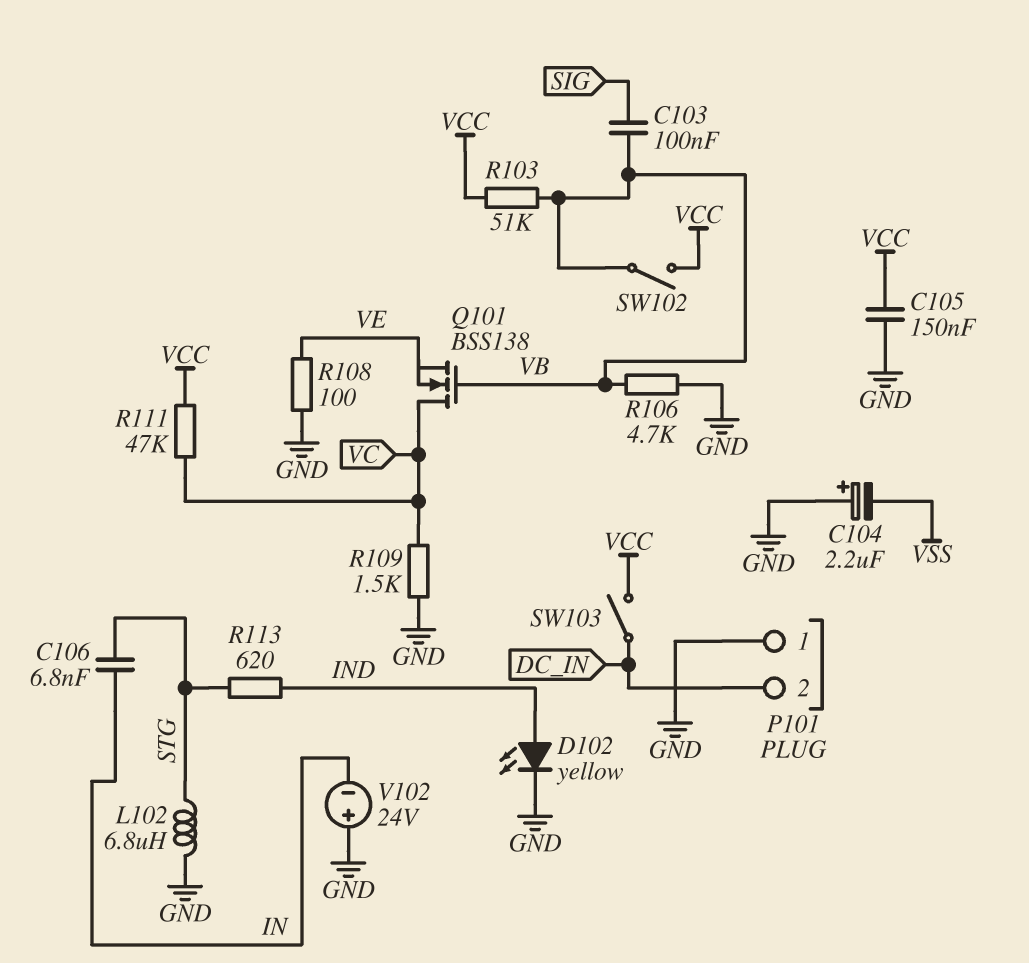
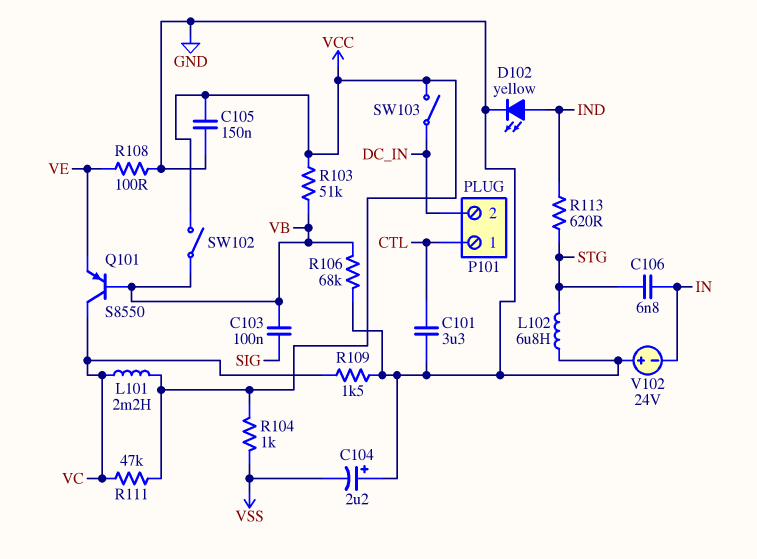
C101: none -> 3.3uF (CTL, GND)
L101: none -> 2.2mH (VC, VCC)
P101 pin 1: GND -> CTL
Q101: NMOS BSS138 (G VB, D VC, S VE) -> PNP S8550 (B VB, C VC, E VE)
R104: none -> 1k (VCC, VSS)
R106: 4.7k (GND, VB) -> 68k (GND, VB)

